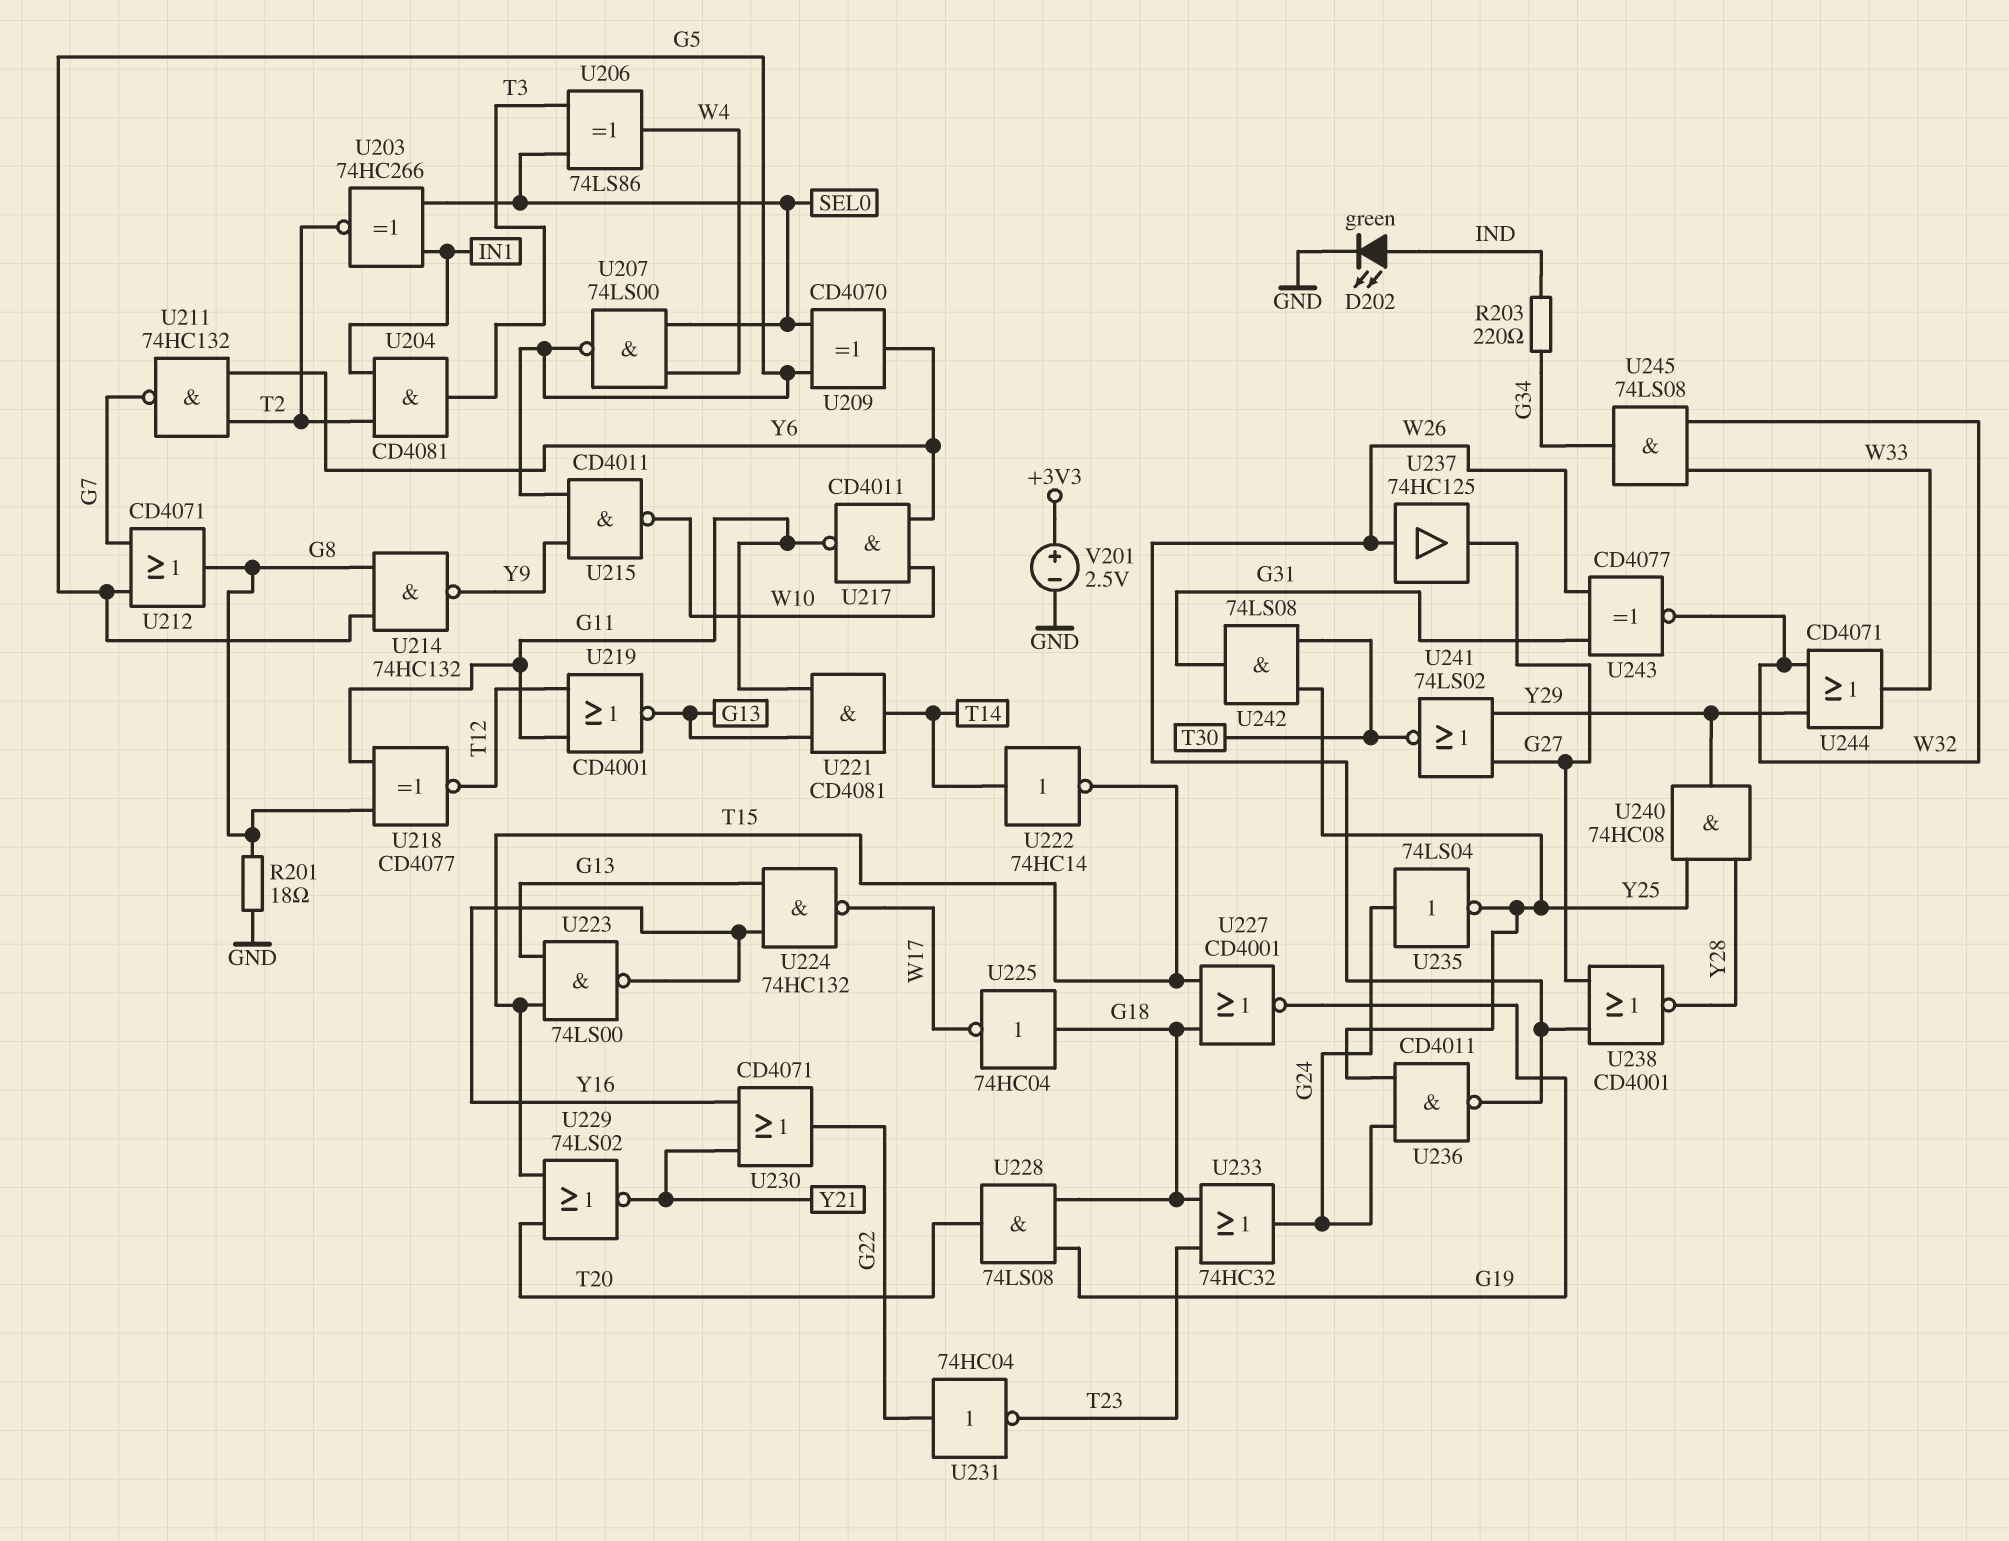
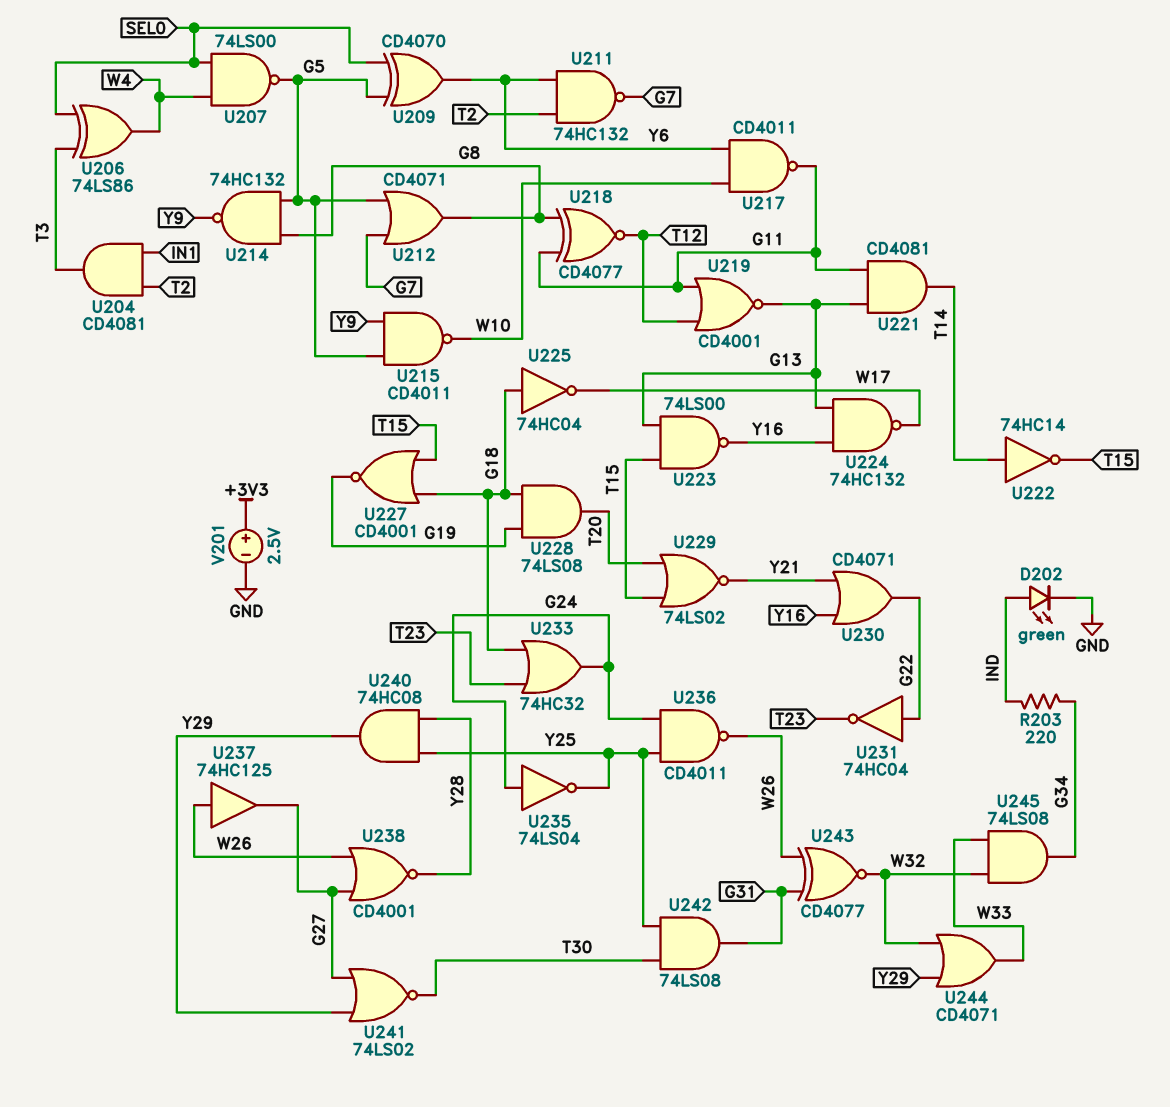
R201: 18 (G8, GND) -> none
U203: XNOR 74HC266 (in IN1, in SEL0, out T2) -> none

